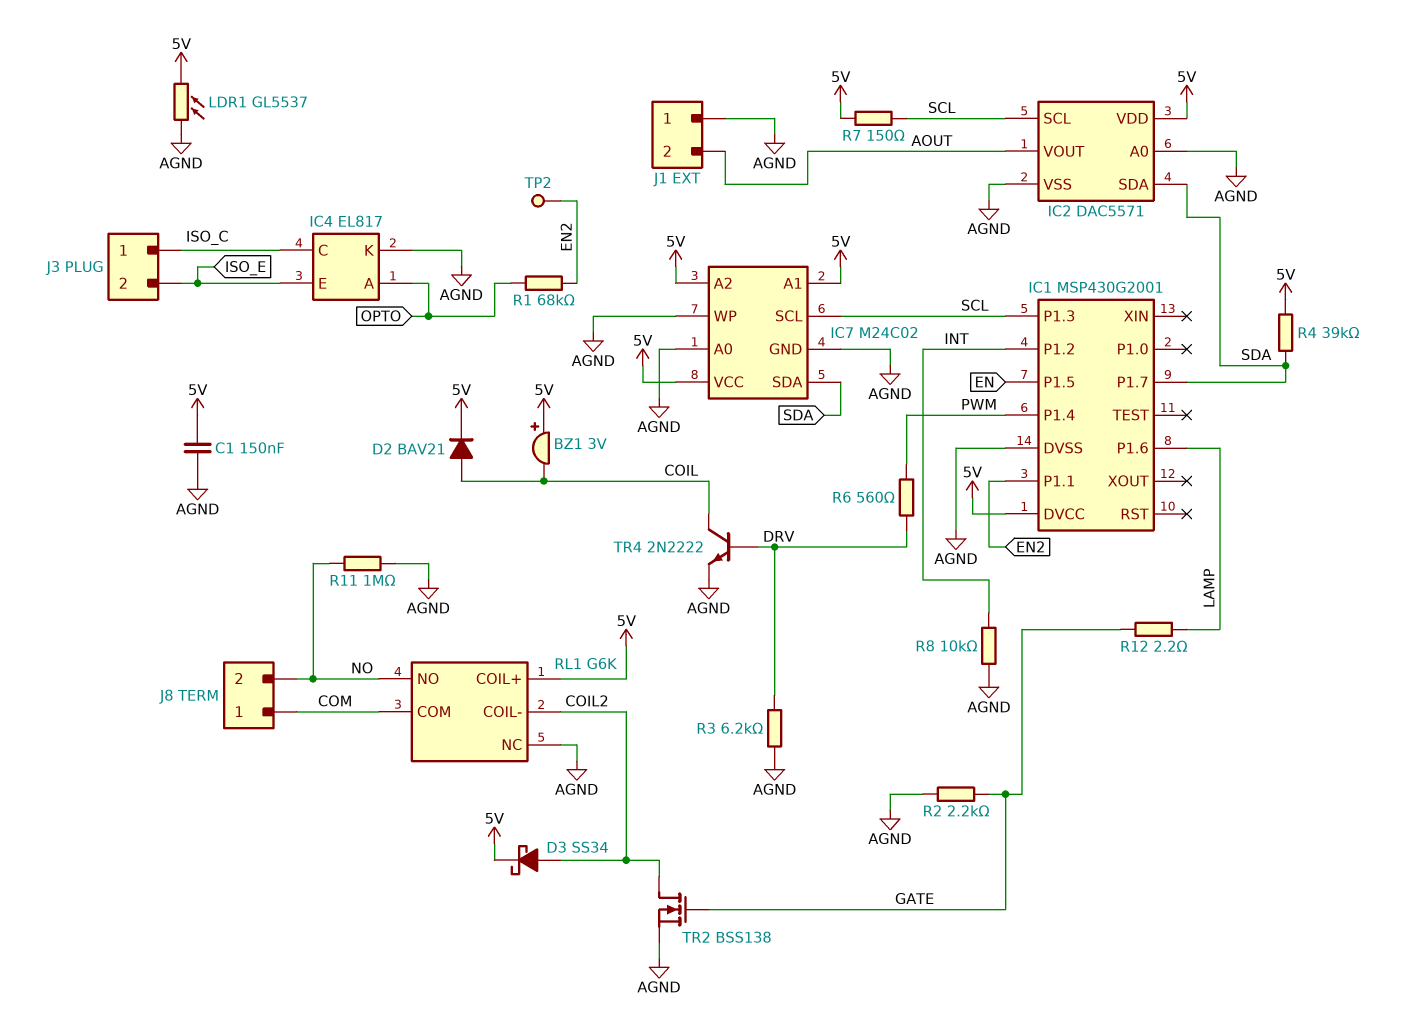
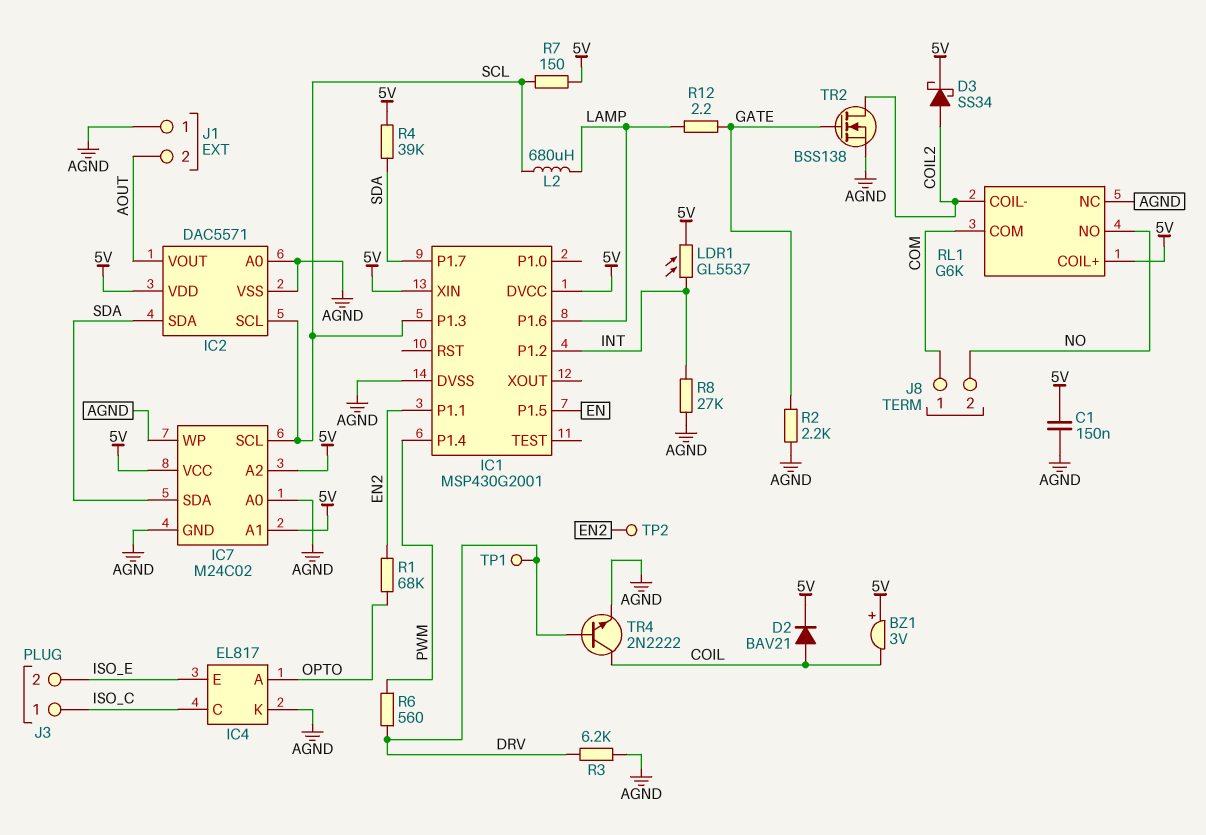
IC1 pin XIN: none -> 5V
L2: none -> 680uH (LAMP, SCL)
LDR1: GL5537 (5V, AGND) -> GL5537 (5V, INT)
R8: 10k (AGND, INT) -> 27k (AGND, INT)
R11: 1M (AGND, NO) -> none
TP1: none -> test point (DRV)

